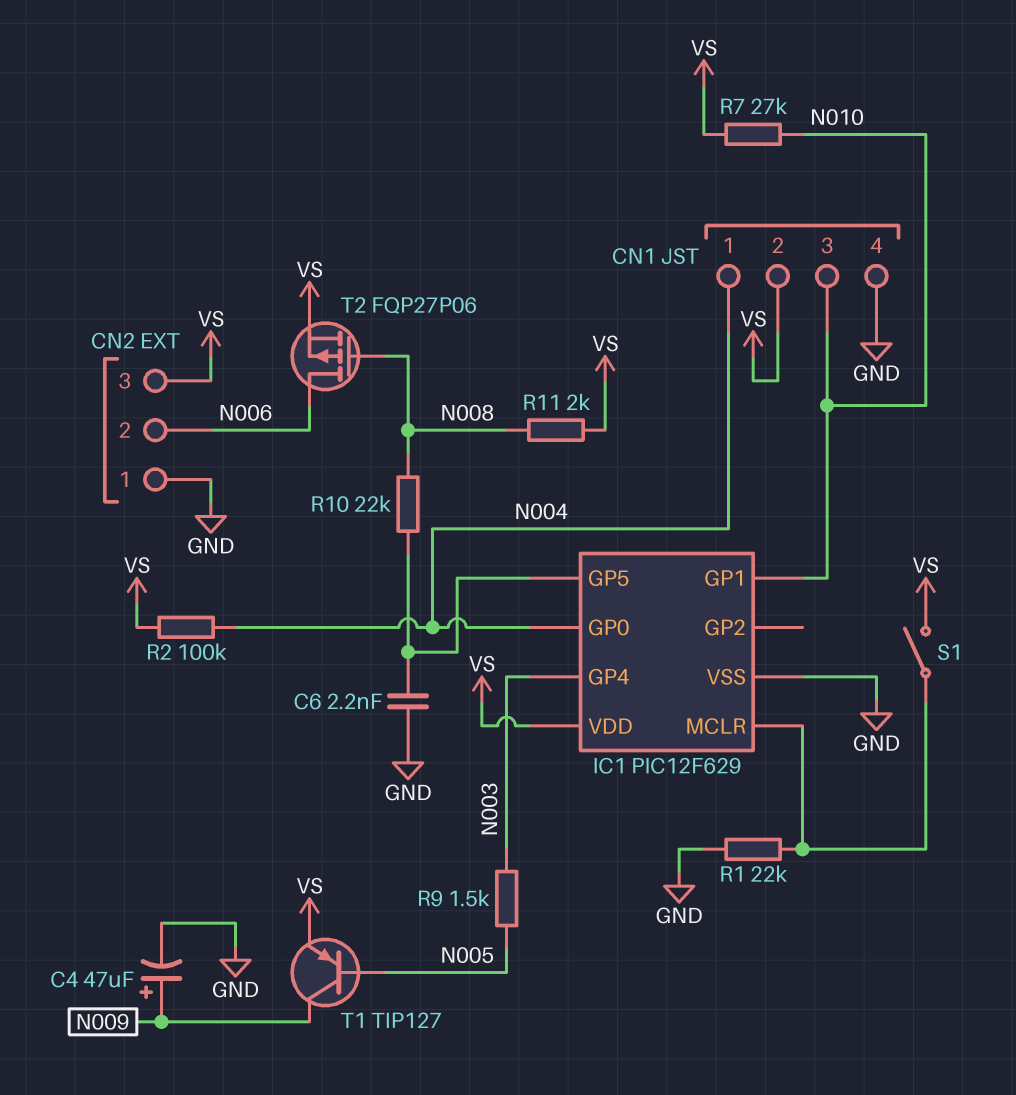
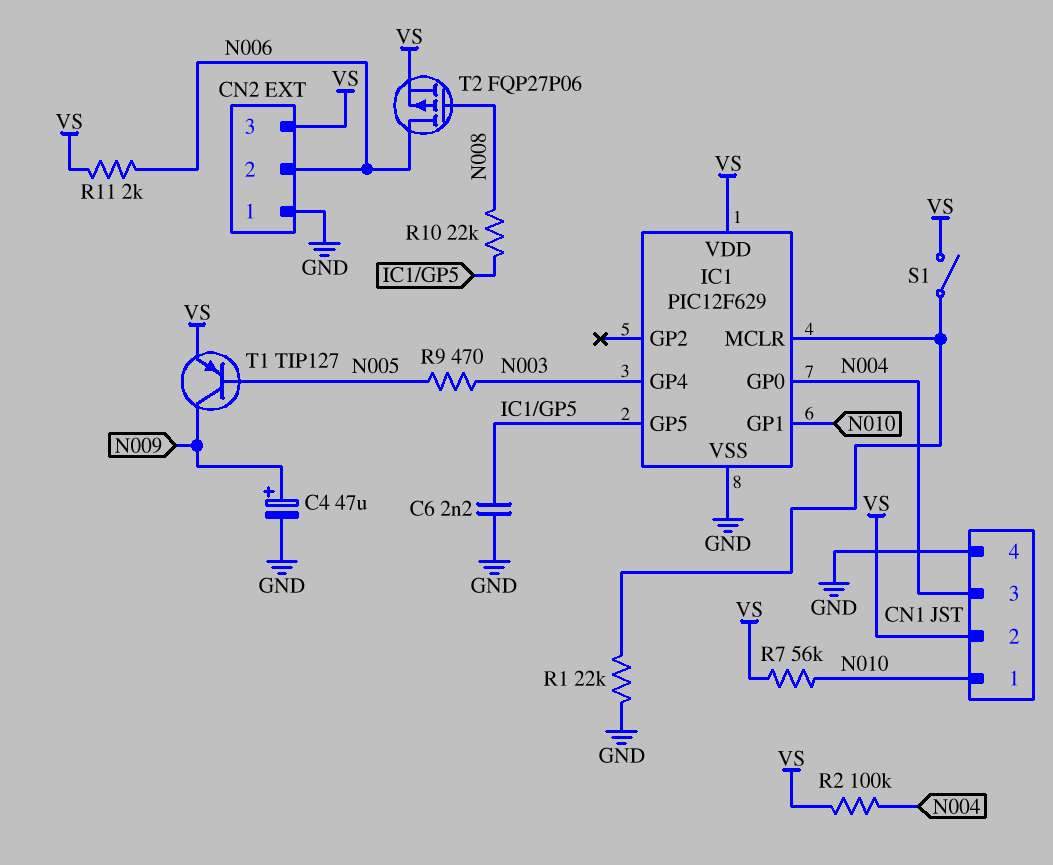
CN1 pin 1: N004 -> N010
CN1 pin 3: N010 -> N004
R7: 27k (N010, VS) -> 56k (N010, VS)
R9: 1.5k (N003, N005) -> 470 (N003, N005)
R11: 2k (N008, VS) -> 2k (N006, VS)

